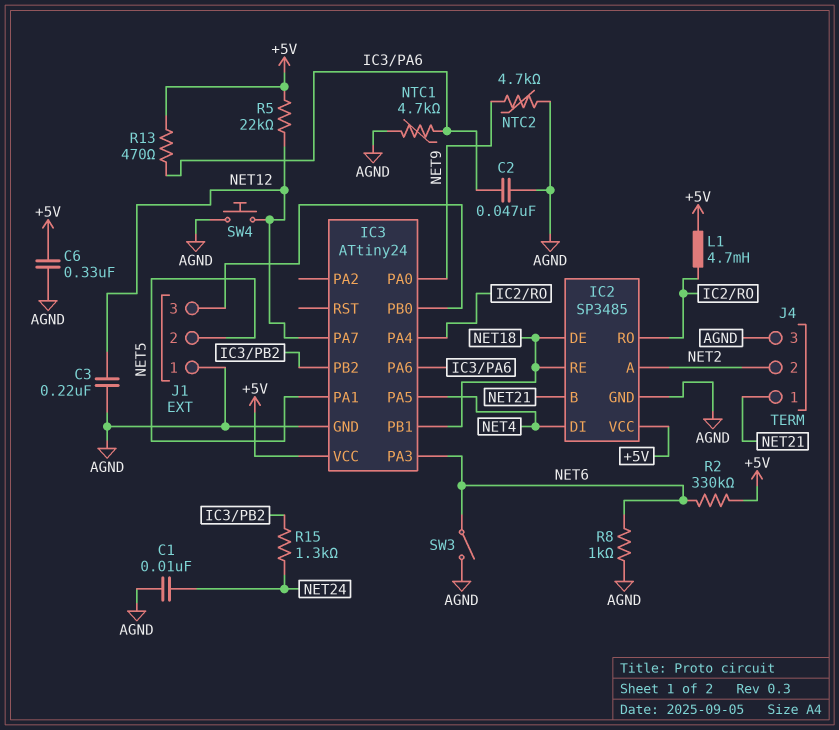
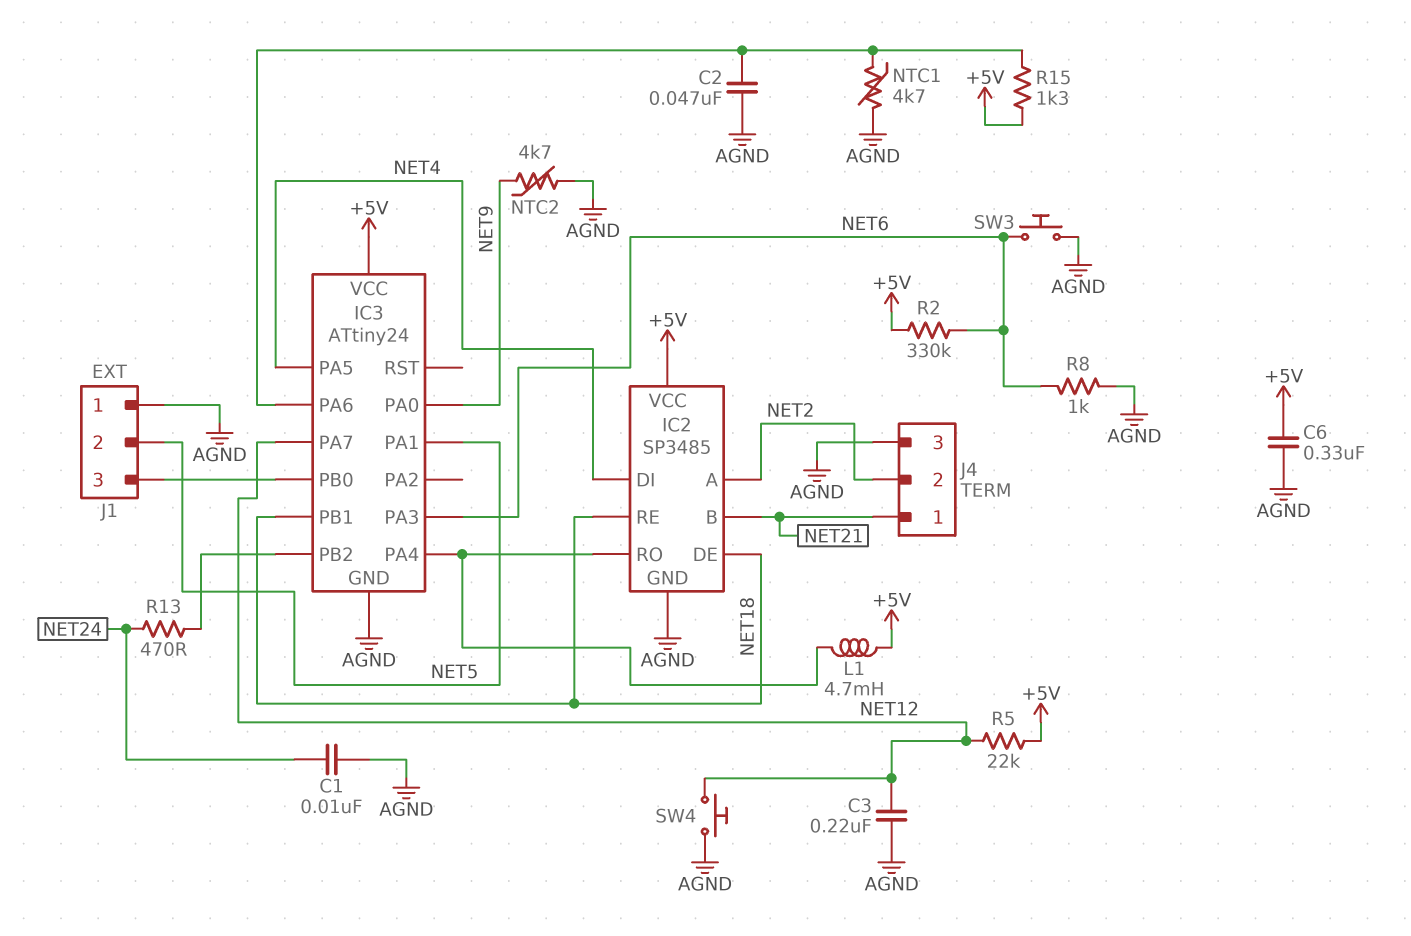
R13: 470 (+5V, IC3/PA6) -> 470 (IC3/PB2, NET24)
R15: 1.3k (IC3/PB2, NET24) -> 1.3k (+5V, IC3/PA6)
SW3: switch (AGND, NET6) -> button (AGND, NET6)

